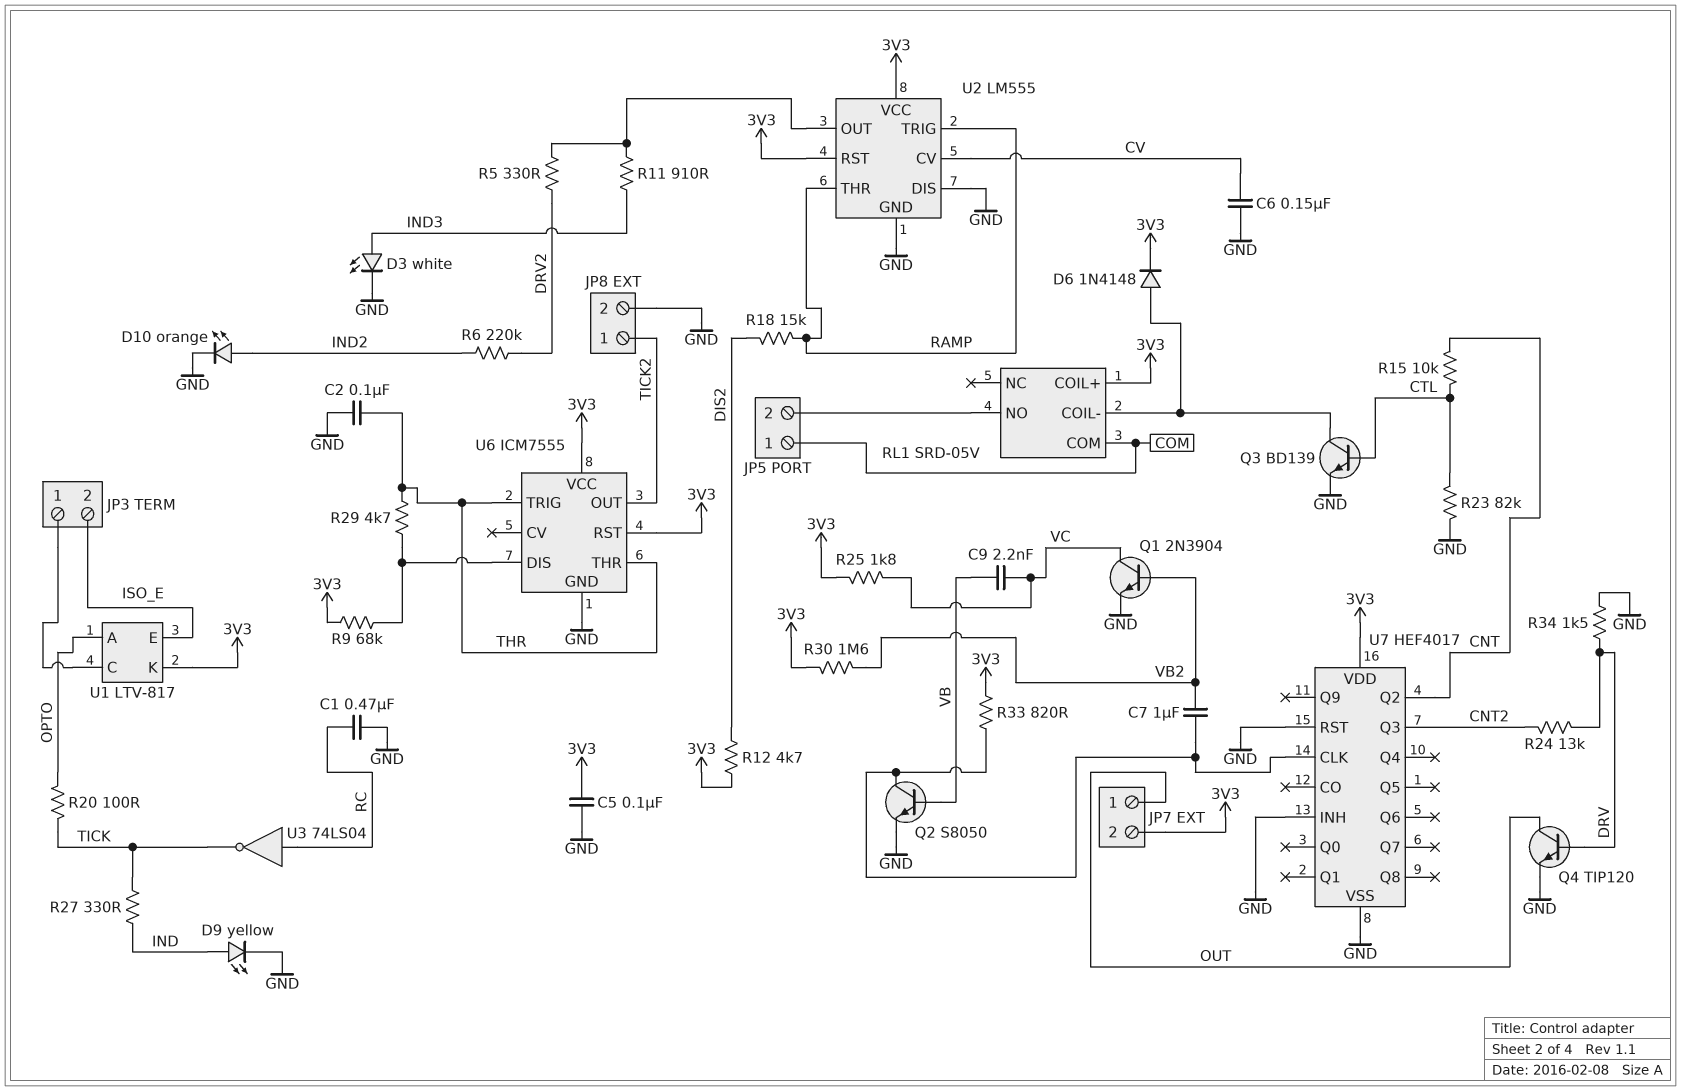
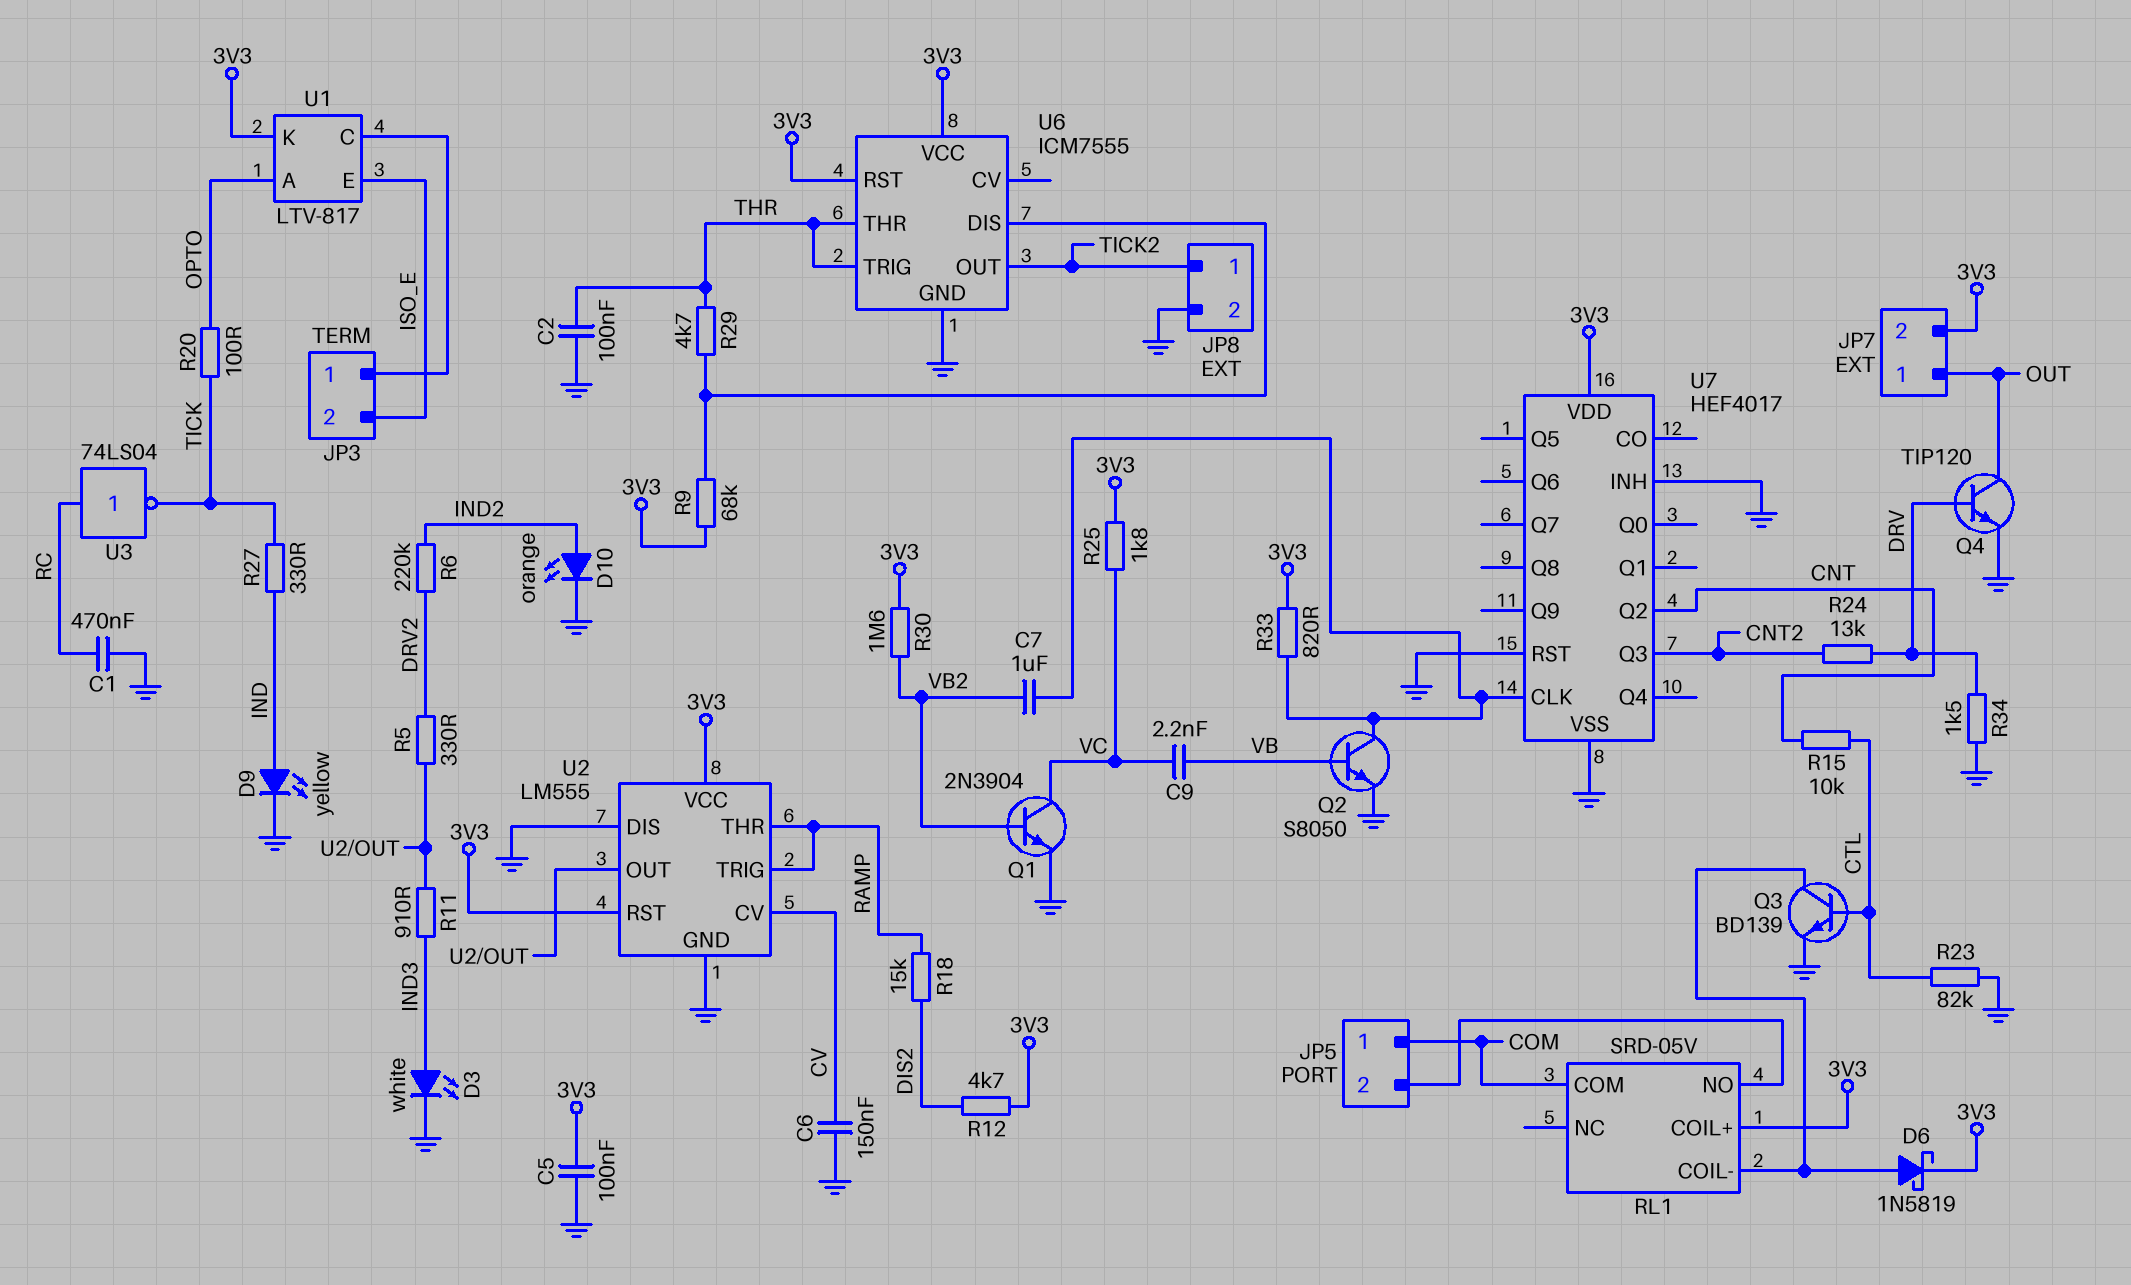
D6: diode 1N4148 (A RL1/COIL-, K 3V3) -> schottky 1N5819 (A RL1/COIL-, K 3V3)

